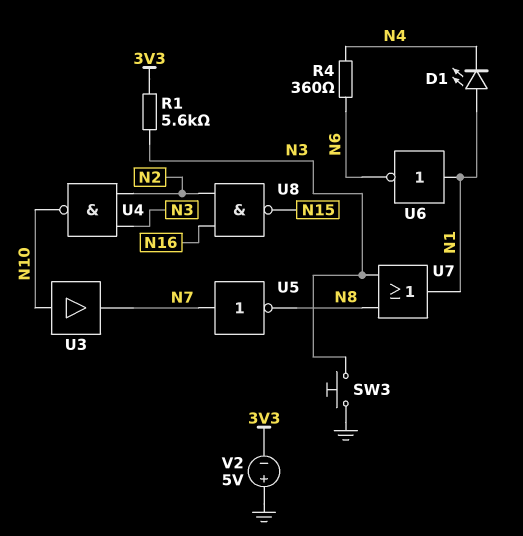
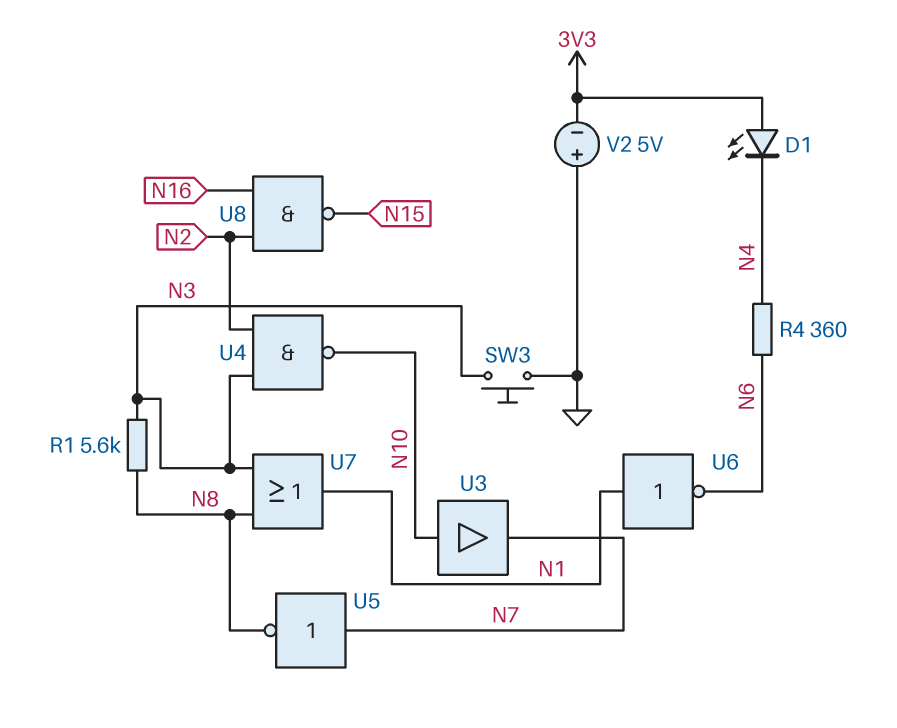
D1: LED (A N1, K N4) -> LED (A 3V3, K N4)
R1: 5.6k (3V3, N3) -> 5.6k (N3, N8)

